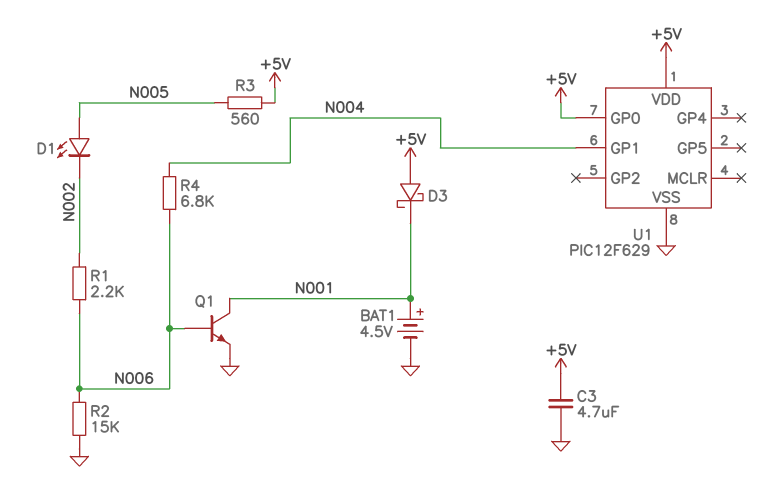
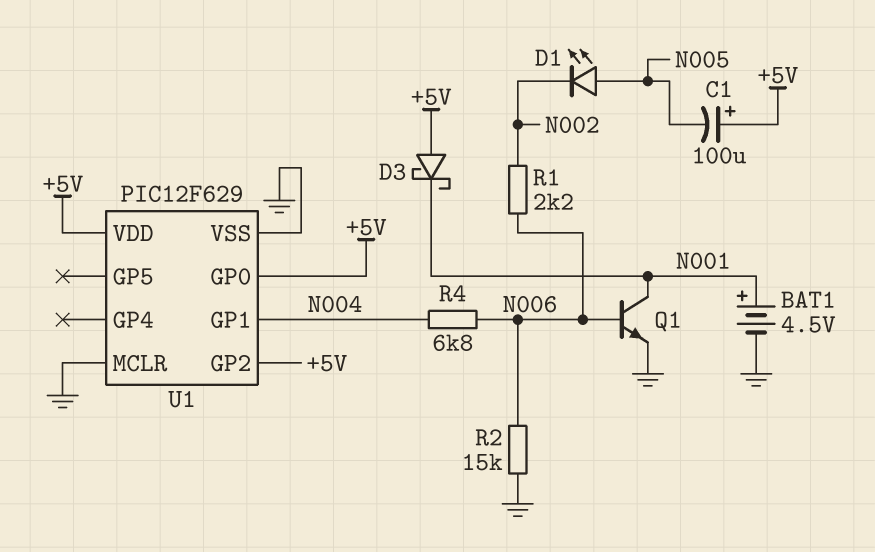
C1: none -> 100uF (plus +5V, minus N005)
C3: 4.7uF (+5V, GND) -> none
R3: 560 (+5V, N005) -> none
U1 pin GP2: none -> +5V
U1 pin MCLR: none -> GND

